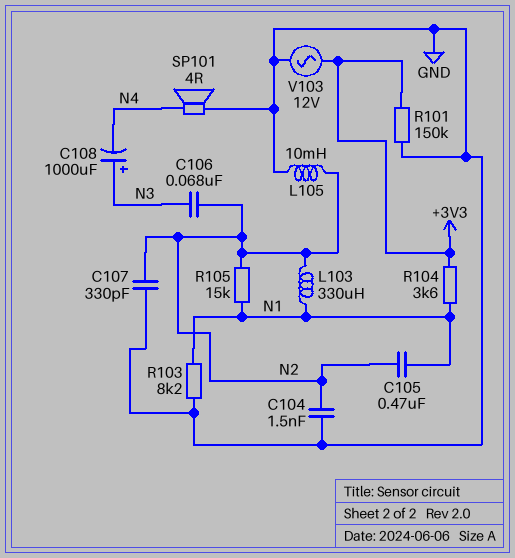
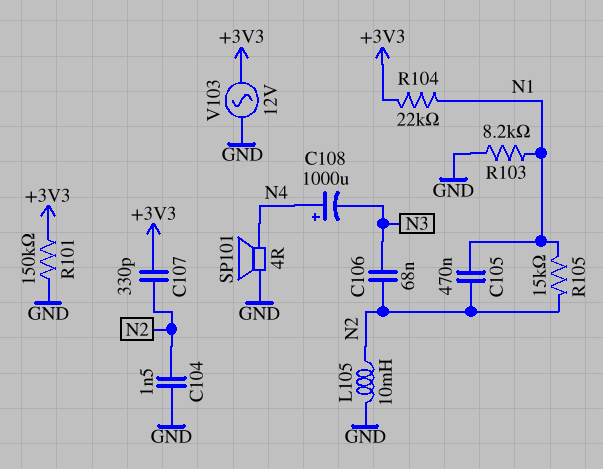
C107: 330pF (GND, N2) -> 330pF (+3V3, N2)
C108: 1000uF (plus N3, minus N4) -> 1000uF (plus N4, minus N3)
L103: 330uH (N1, N2) -> none
R104: 3.6k (+3V3, N1) -> 22k (+3V3, N1)

